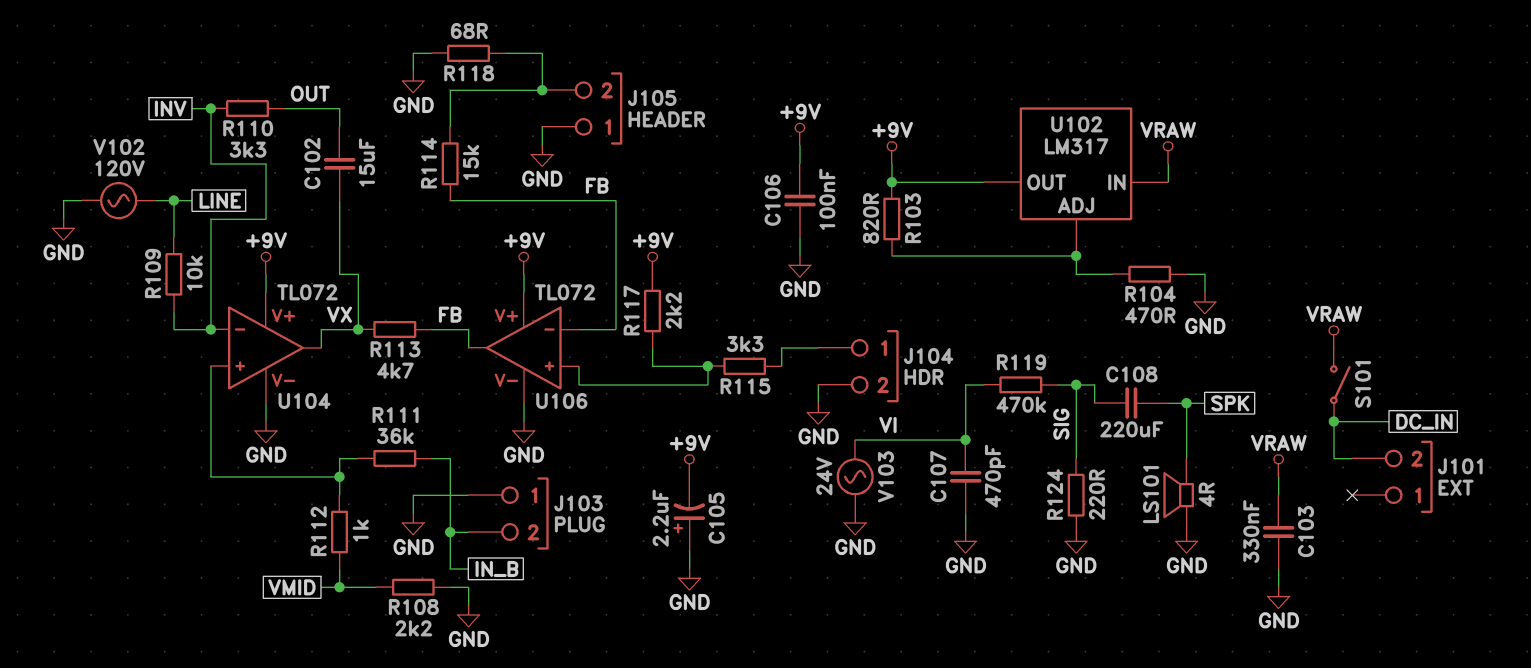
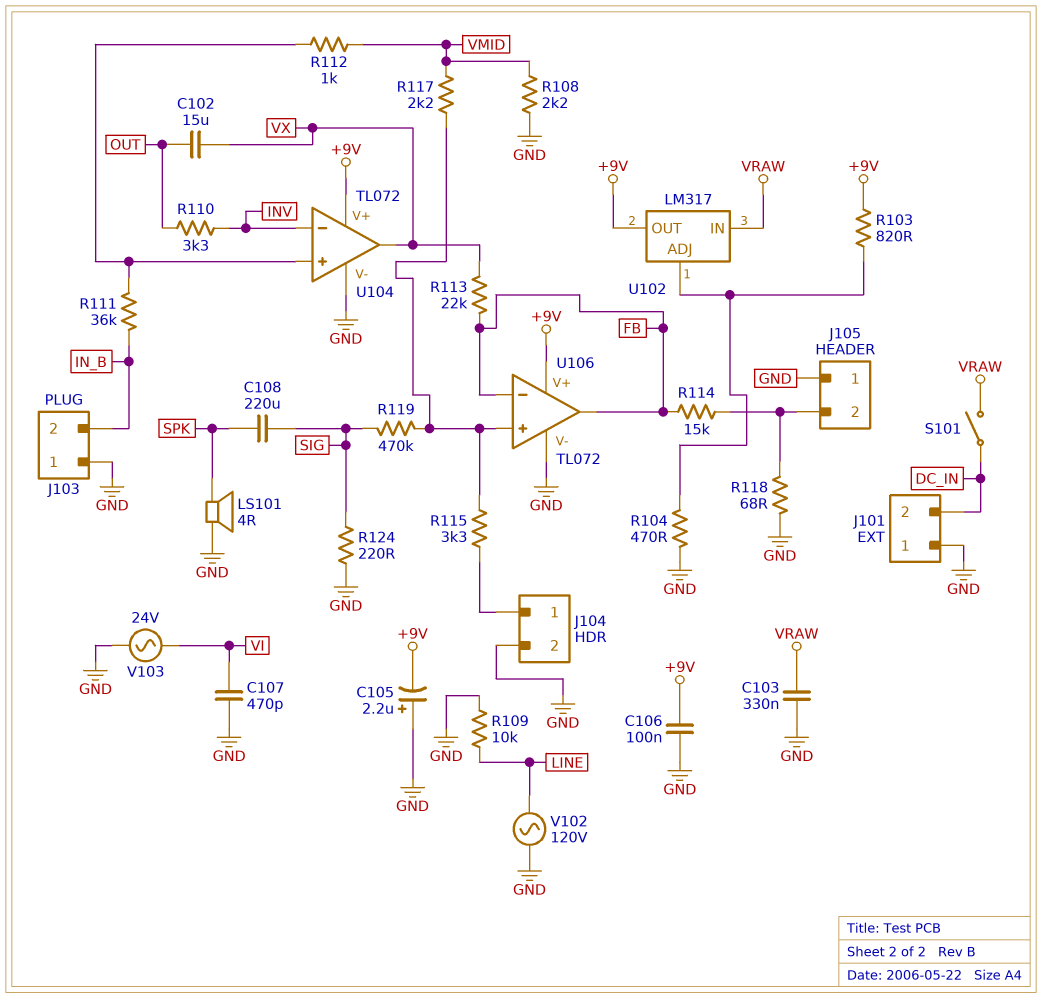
J101 pin 1: none -> GND
R109: 10k (INV, LINE) -> 10k (GND, LINE)
R113: 4.7k (FB, VX) -> 22k (FB, VX)
R117: 2.2k (+9V, U106/in+) -> 2.2k (U106/in+, VMID)
R119: 470k (SIG, VI) -> 470k (SIG, U106/in+)

